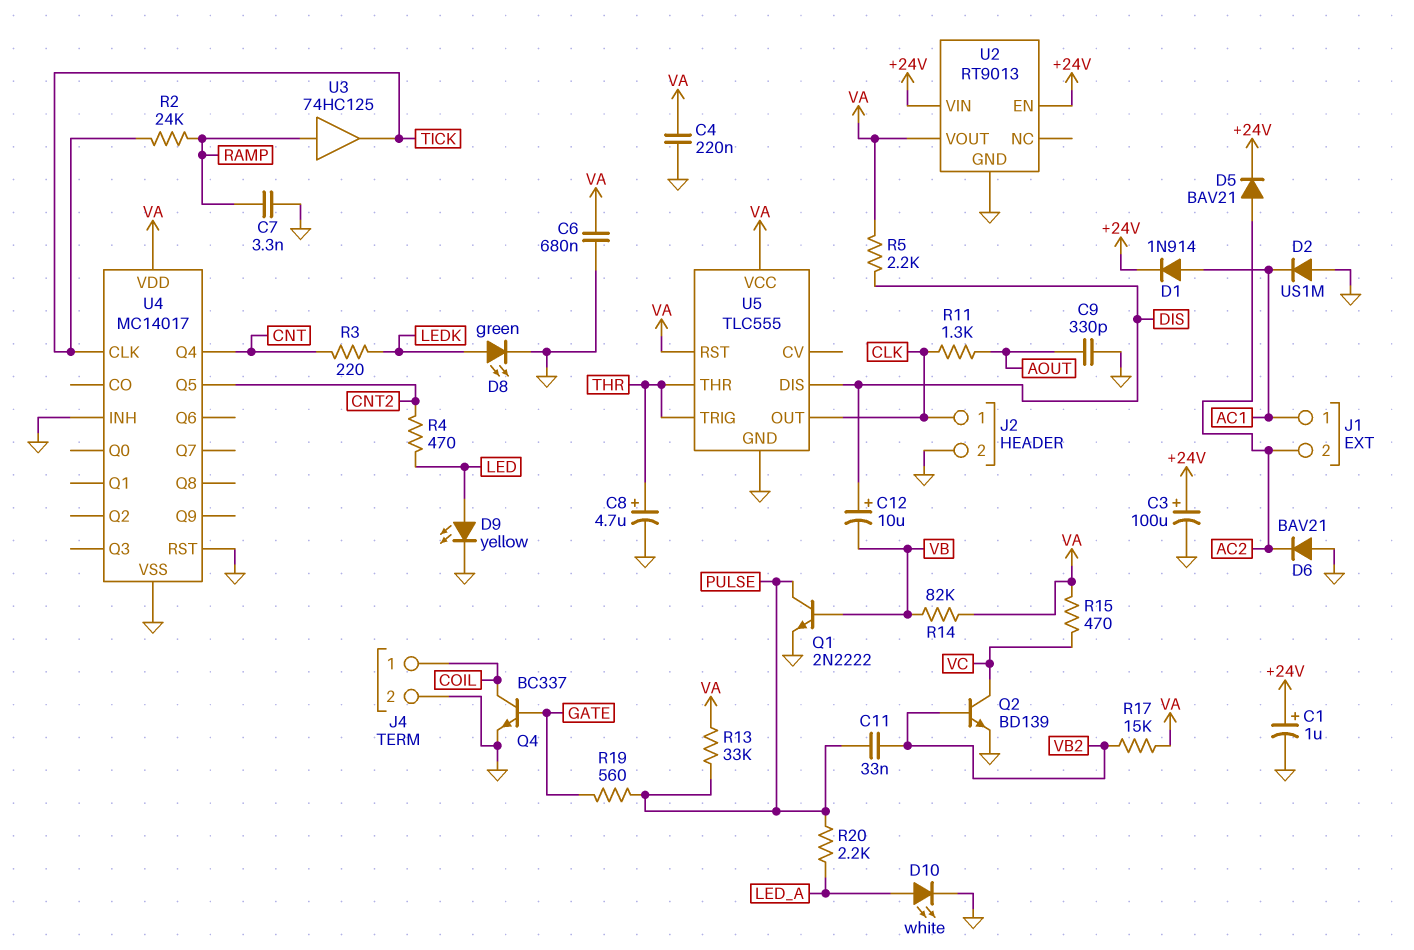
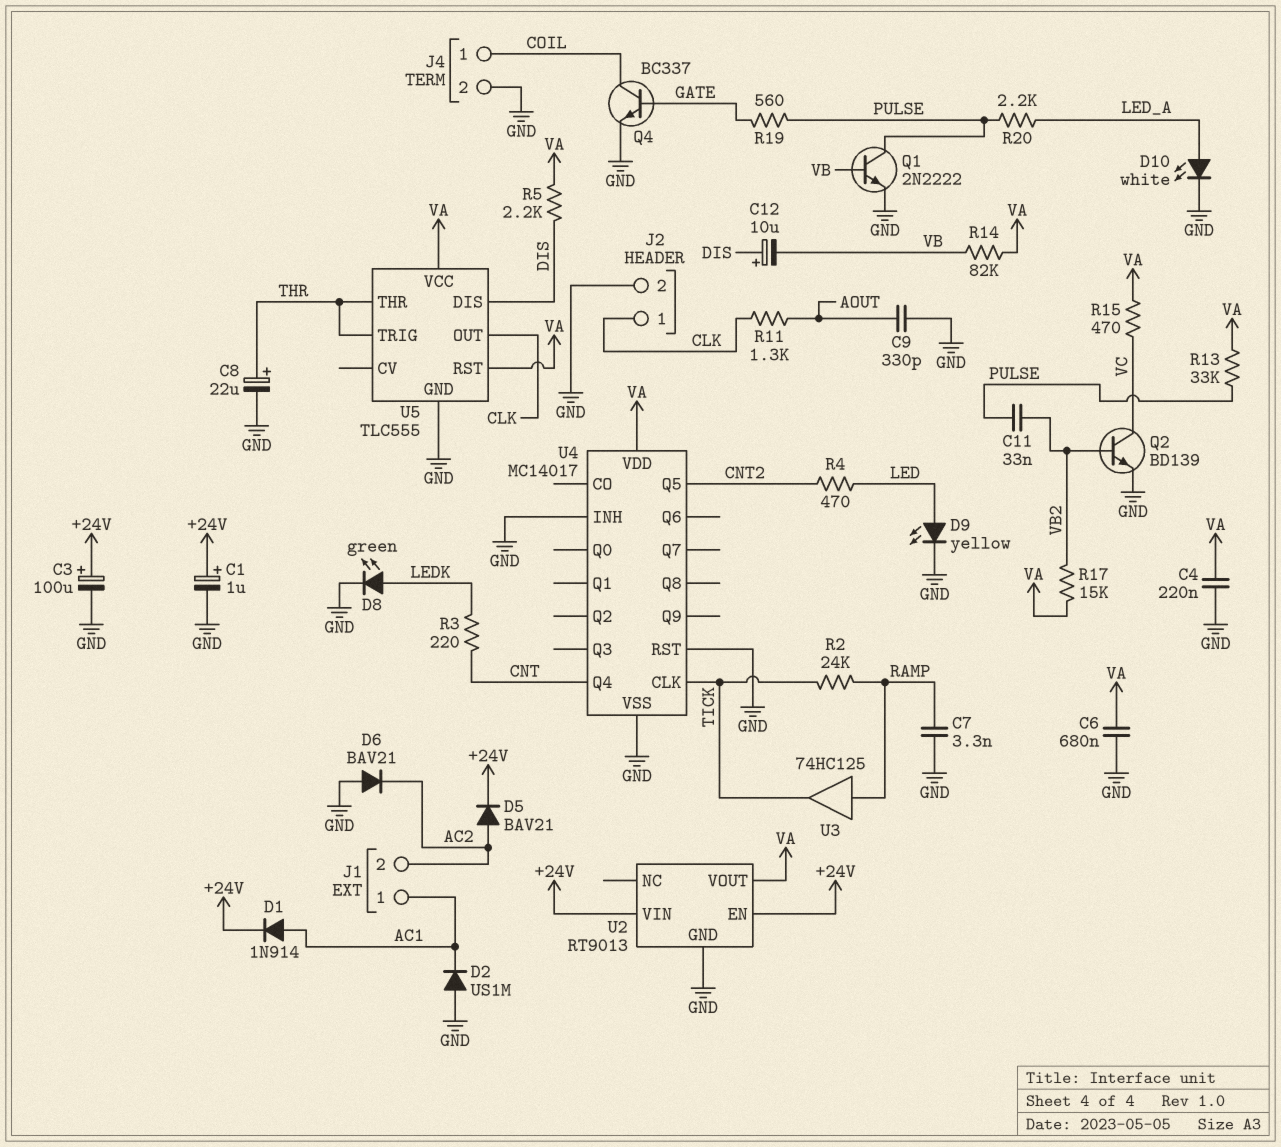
C8: 4.7uF (plus THR, minus GND) -> 22uF (plus THR, minus GND)

